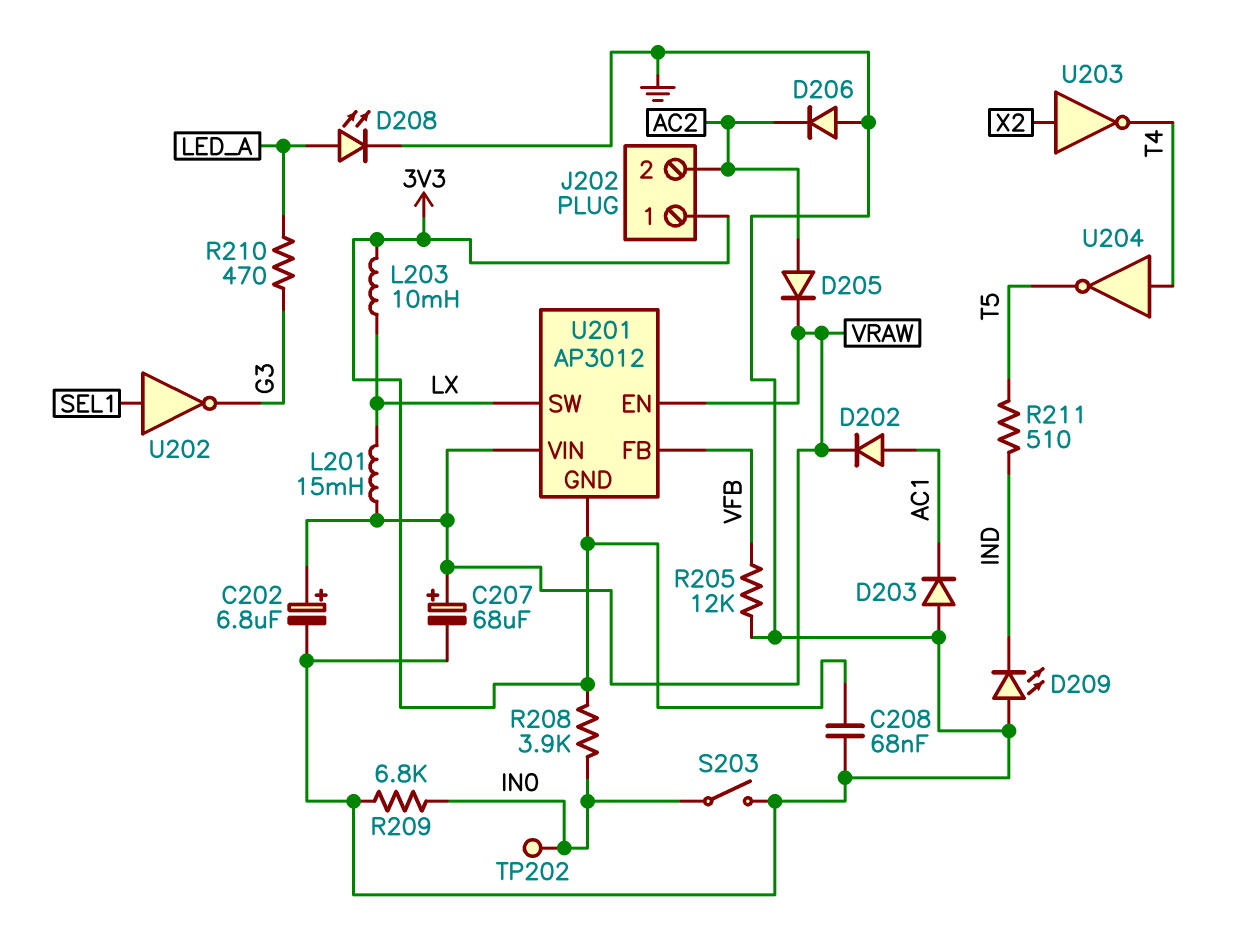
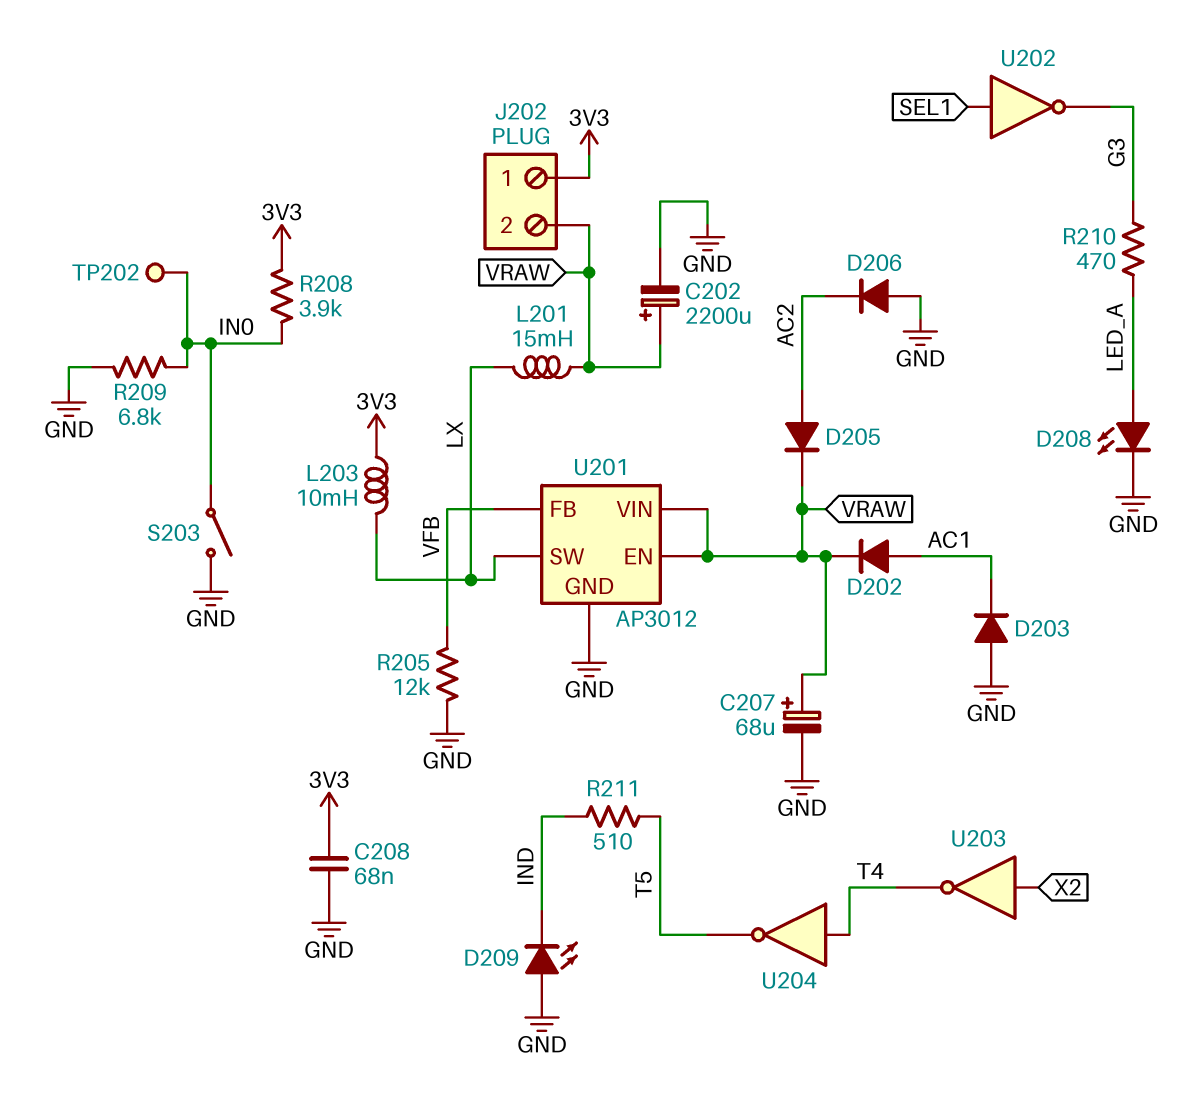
C202: 6.8uF (plus VRAW, minus GND) -> 2200uF (plus VRAW, minus GND)
J202 pin 2: AC2 -> VRAW
U201 pin GND: 3V3 -> GND

